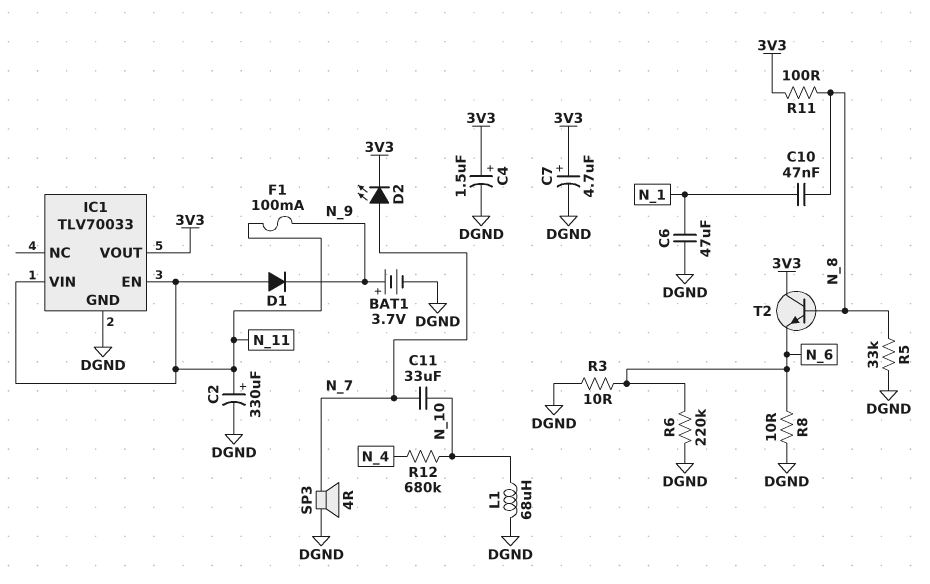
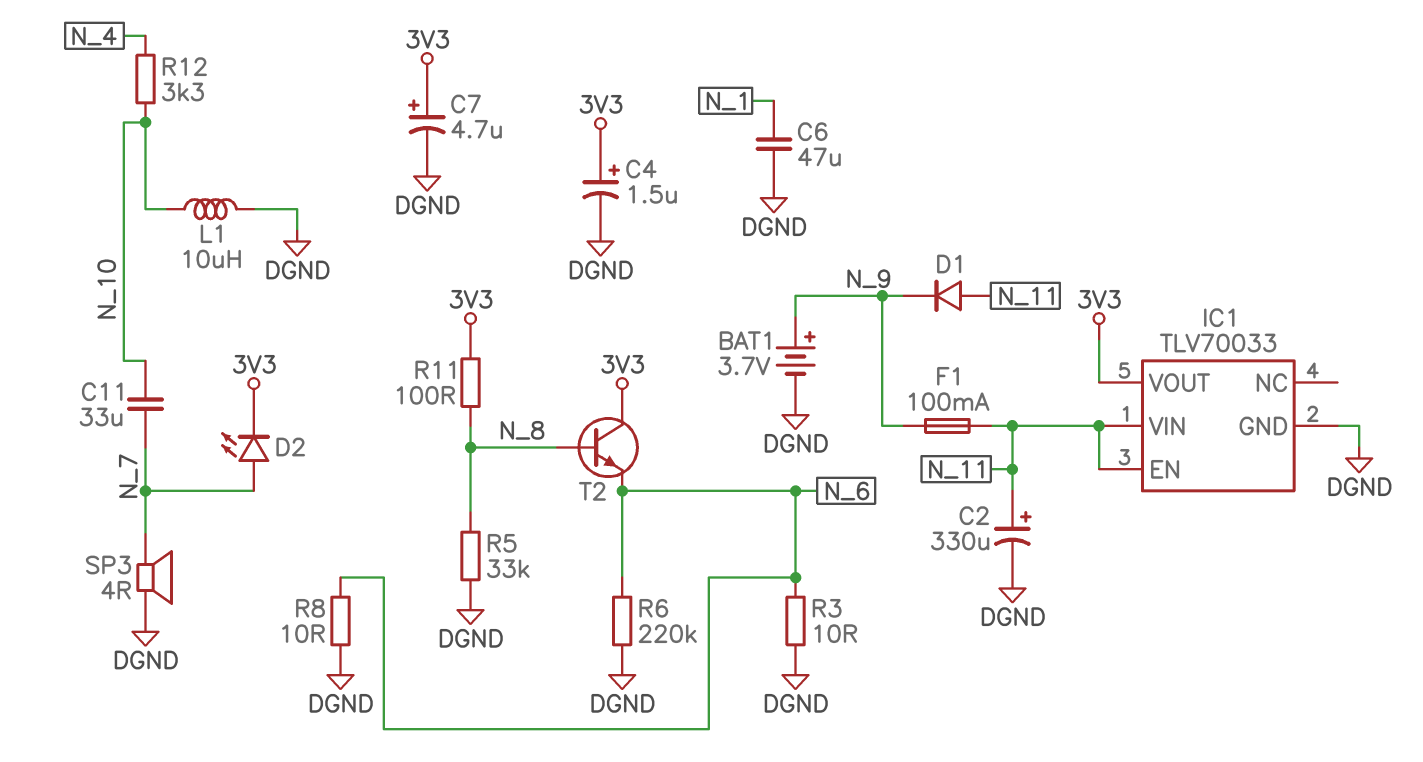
C10: 47nF (N_1, N_8) -> none
L1: 68uH (DGND, N_10) -> 10uH (DGND, N_10)
R12: 680k (N_4, N_10) -> 3.3k (N_4, N_10)

